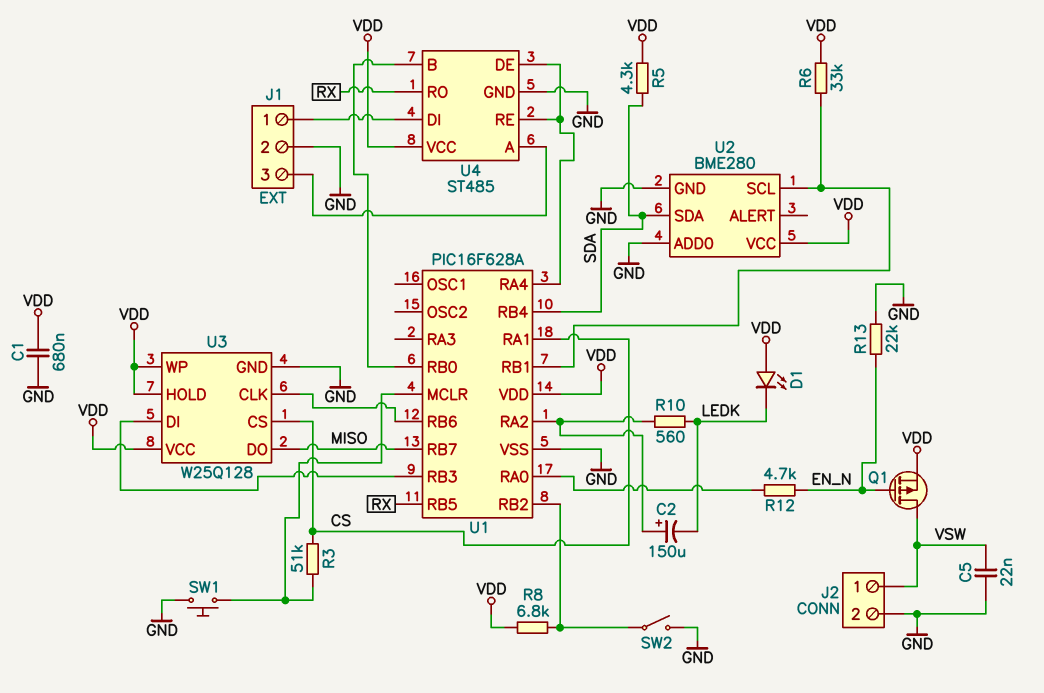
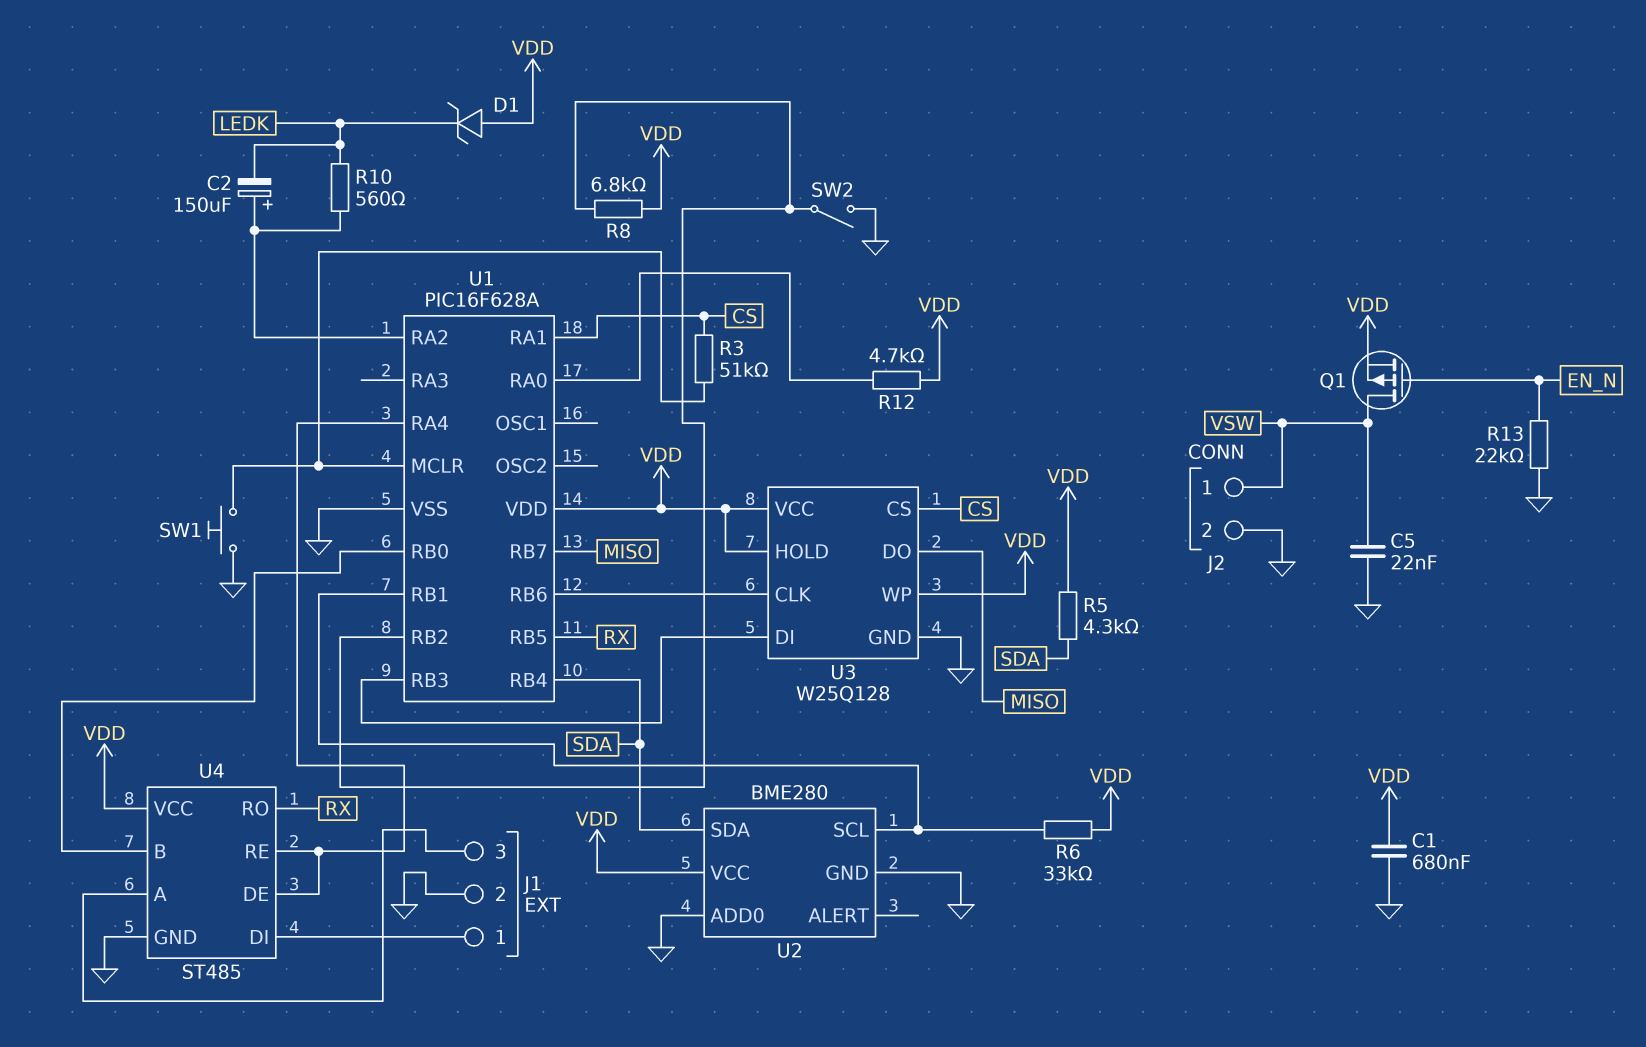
D1: LED (A VDD, K LEDK) -> zener (A VDD, K LEDK)
R12: 4.7k (EN_N, U1/RA0) -> 4.7k (U1/RA0, VDD)

